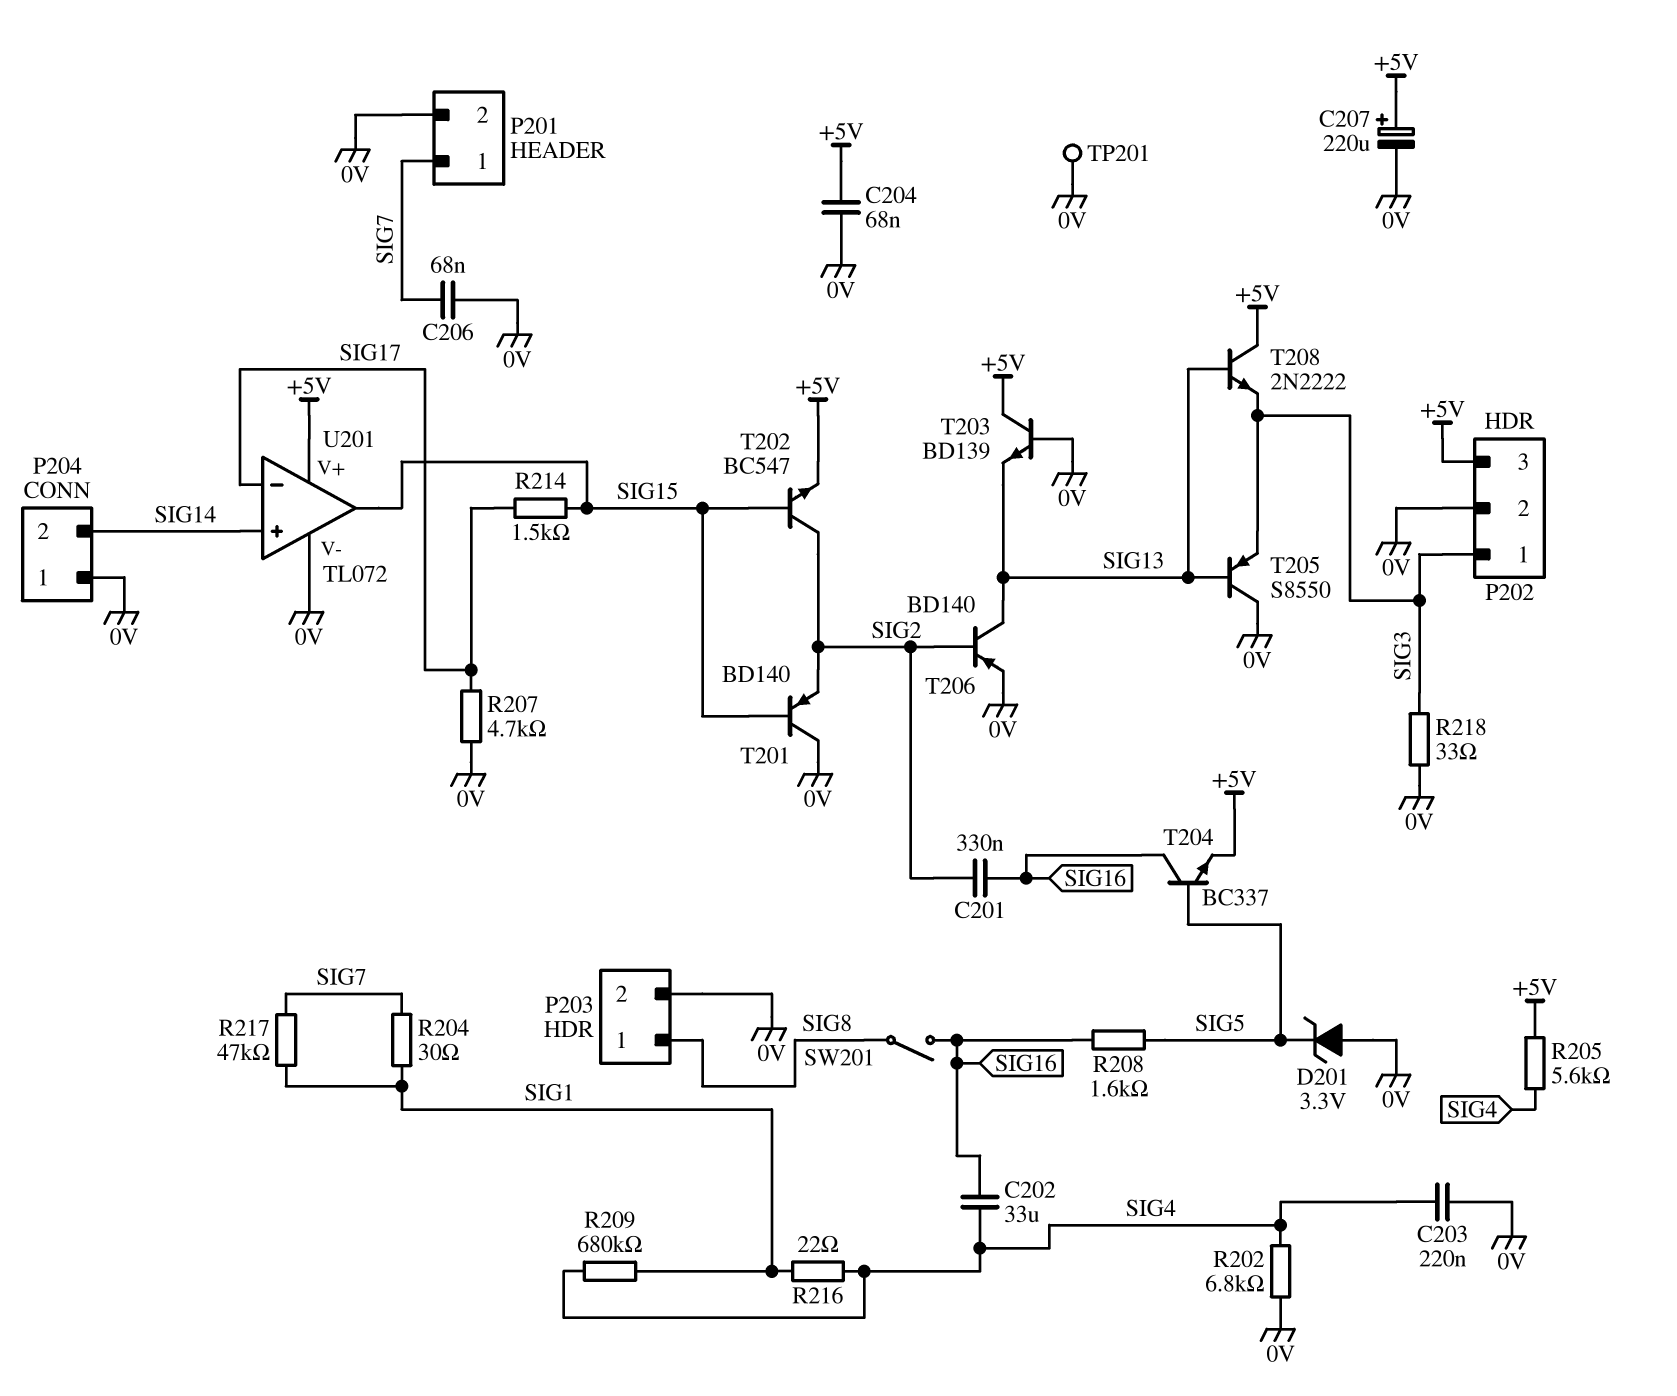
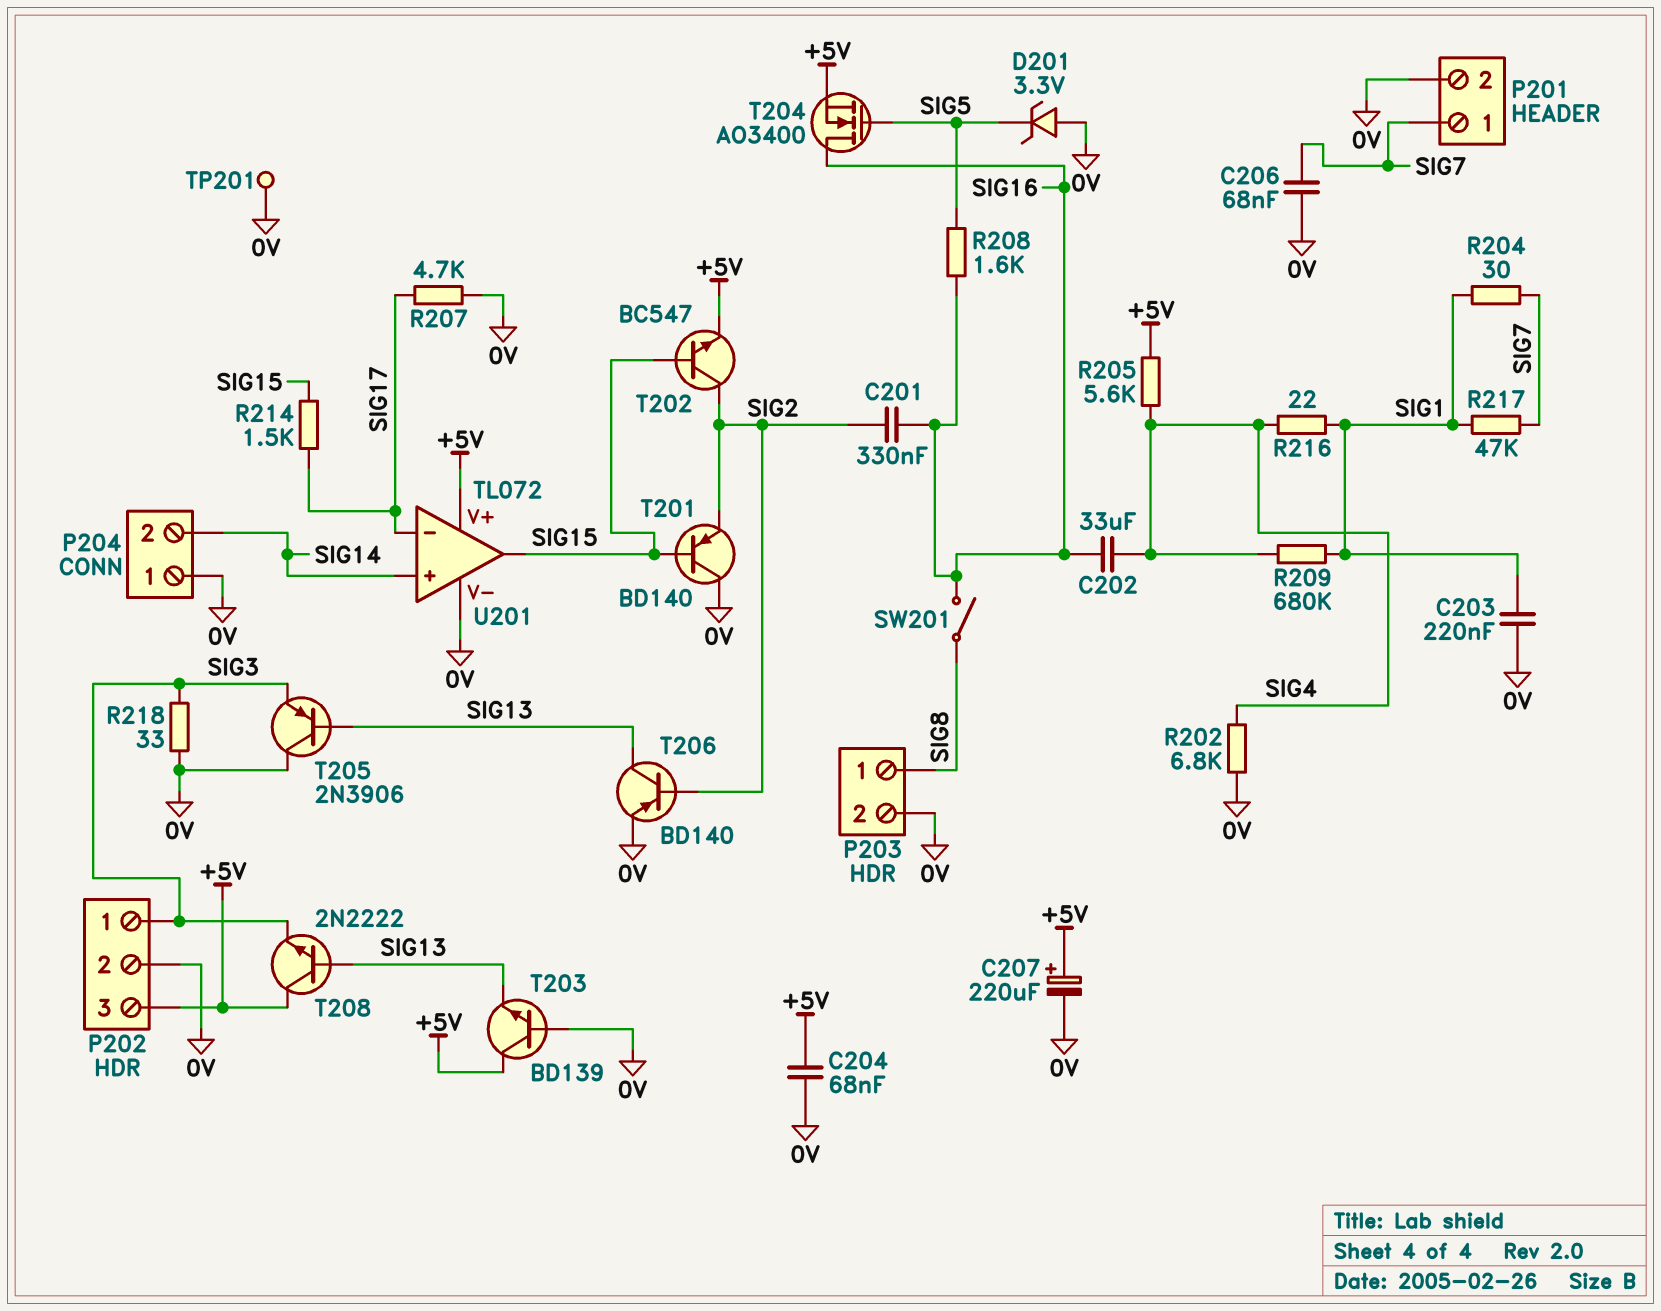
C203: 220nF (0V, SIG4) -> 220nF (0V, SIG1)
T204: NPN BC337 (B SIG5, C SIG16, E +5V) -> NMOS AO3400 (G SIG5, D SIG16, S +5V)
T205: PNP S8550 (B SIG13, C 0V, E SIG3) -> PNP 2N3906 (B SIG13, C 0V, E SIG3)

